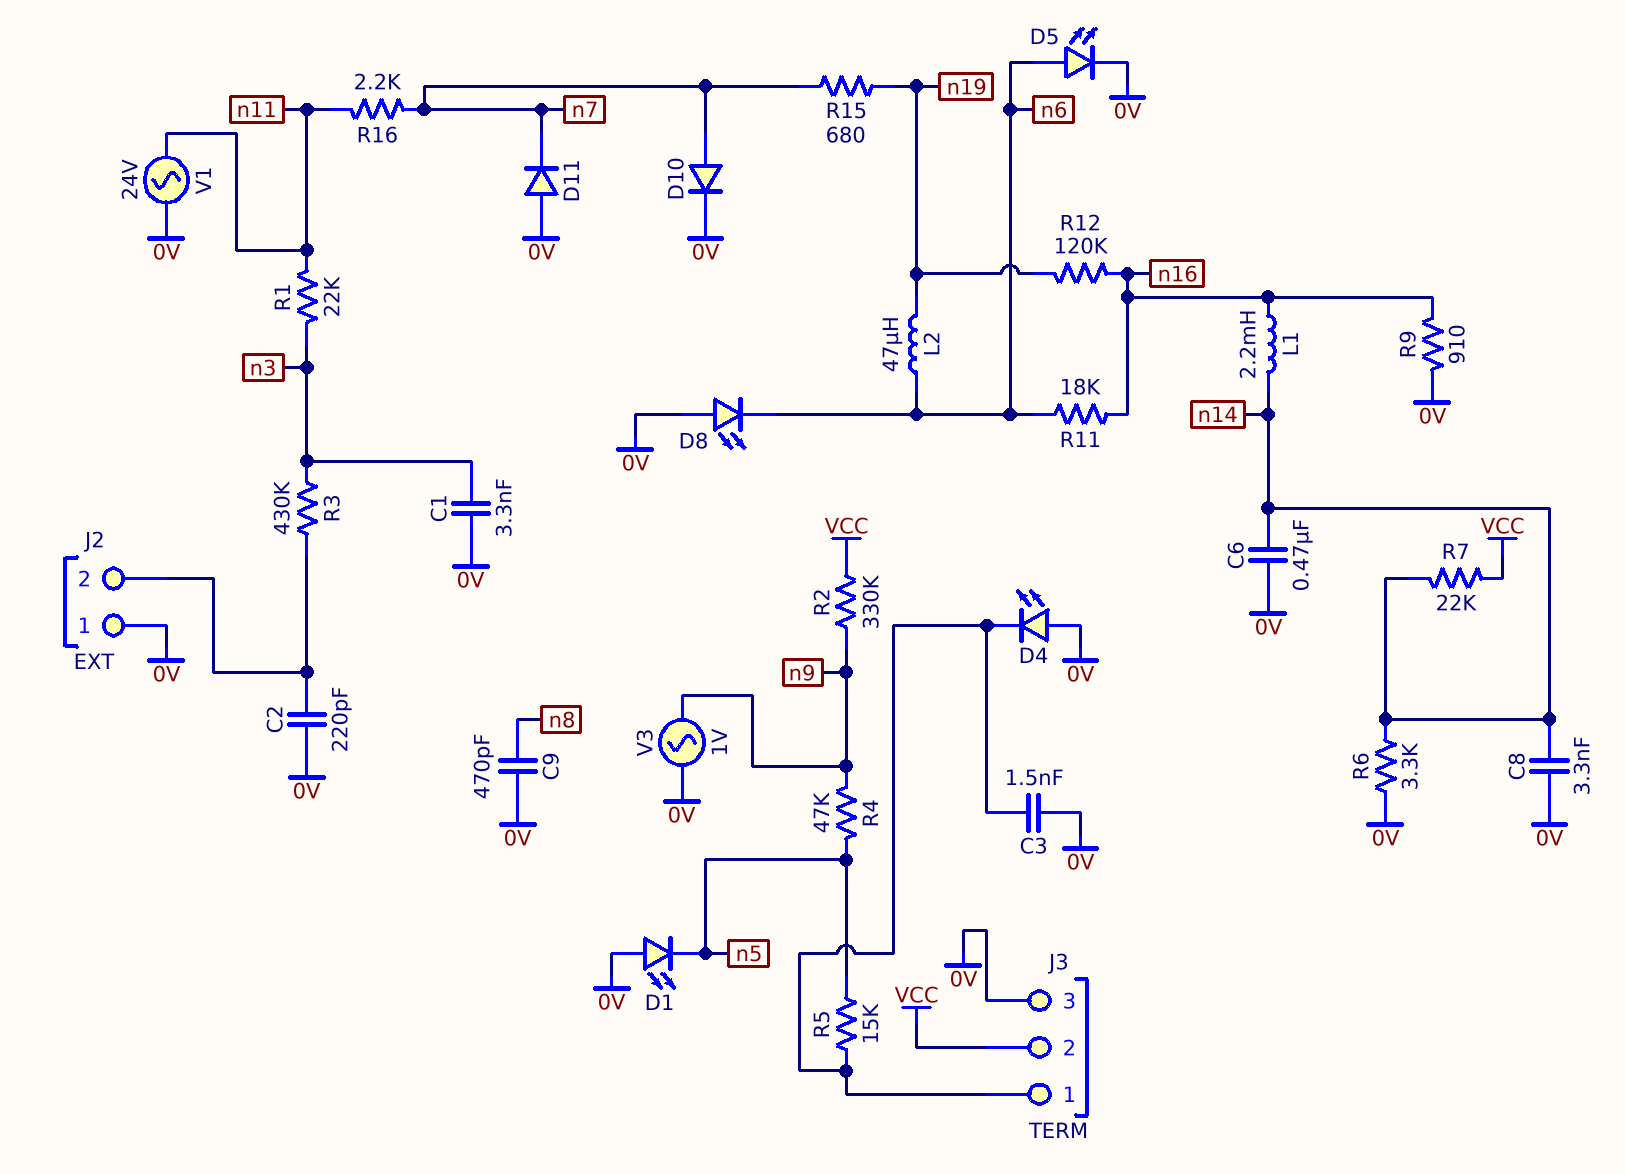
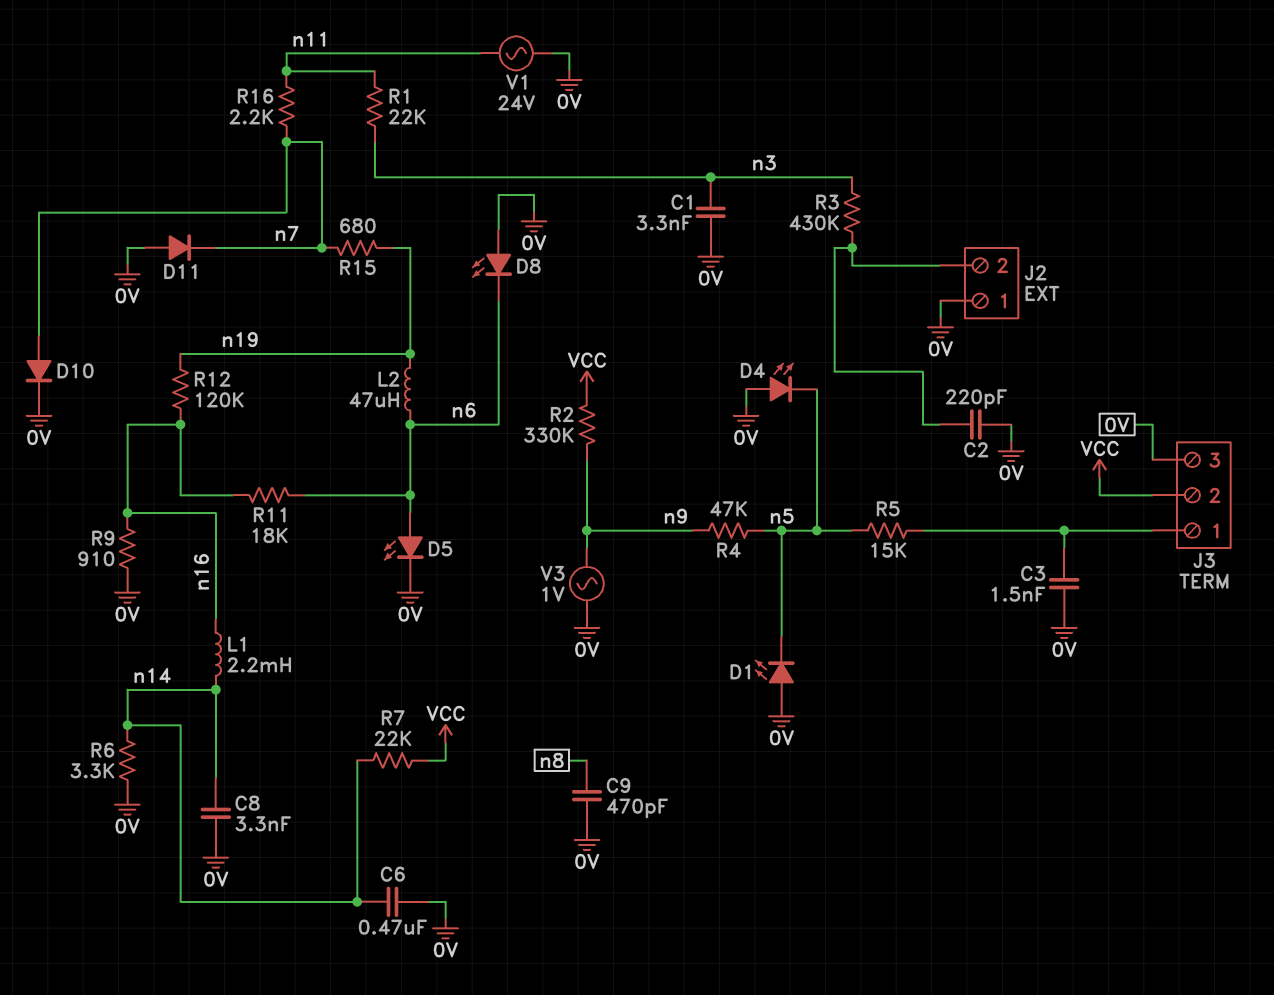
D4: LED (A 0V, K J3/1) -> LED (A 0V, K n5)

